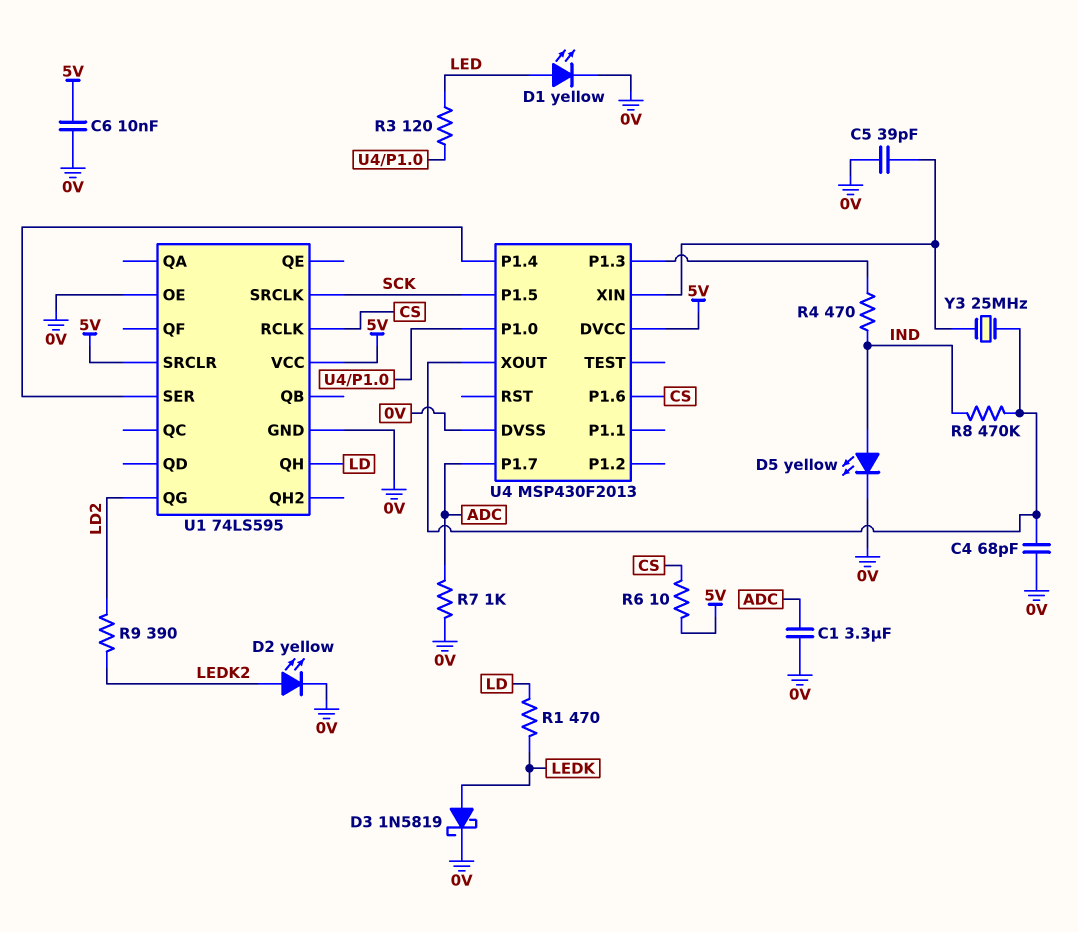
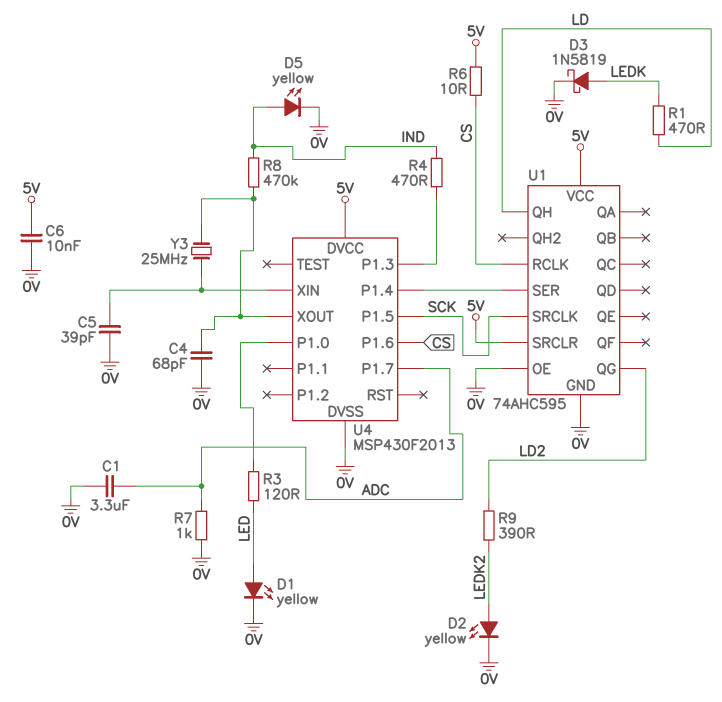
U1: 74LS595 -> 74AHC595

